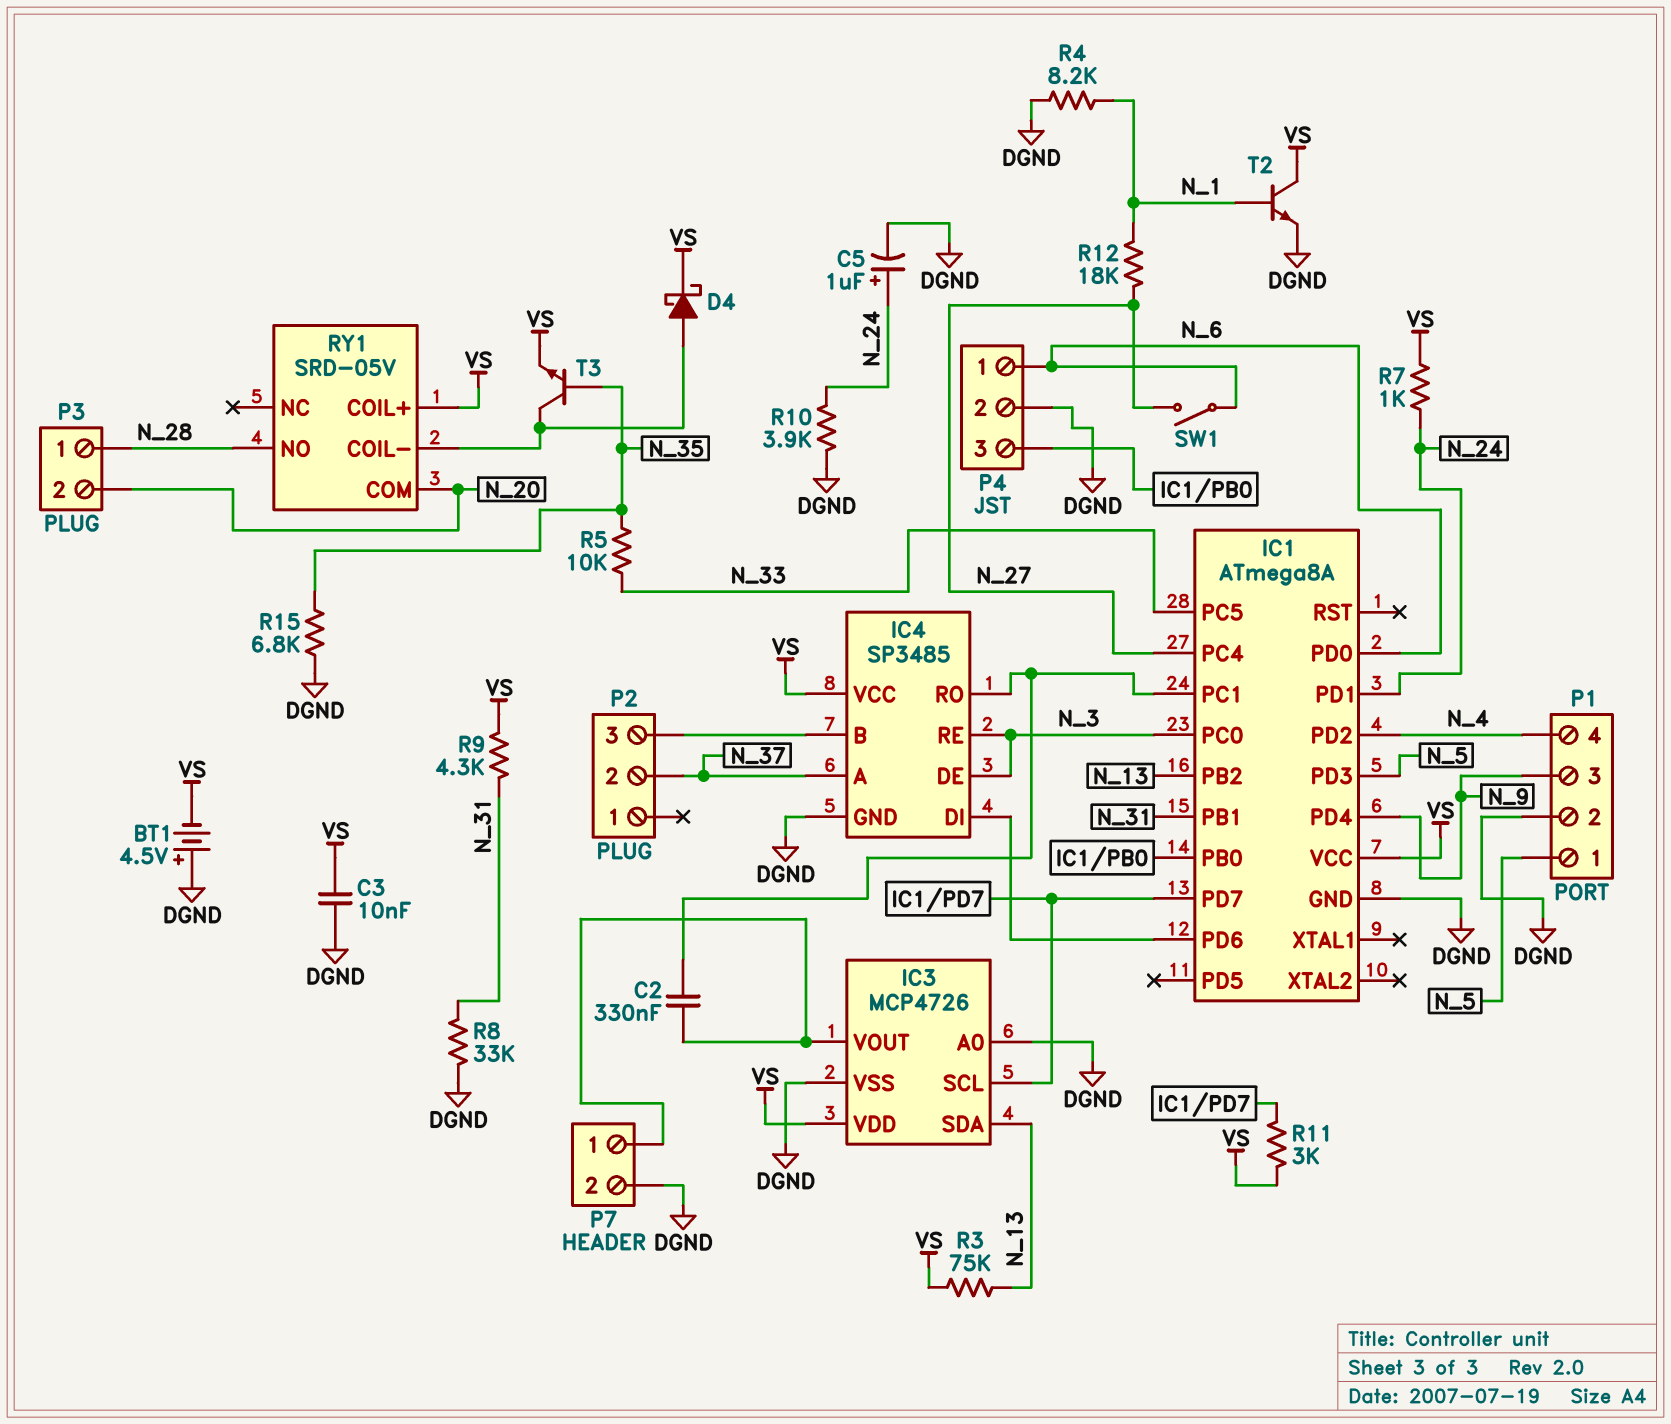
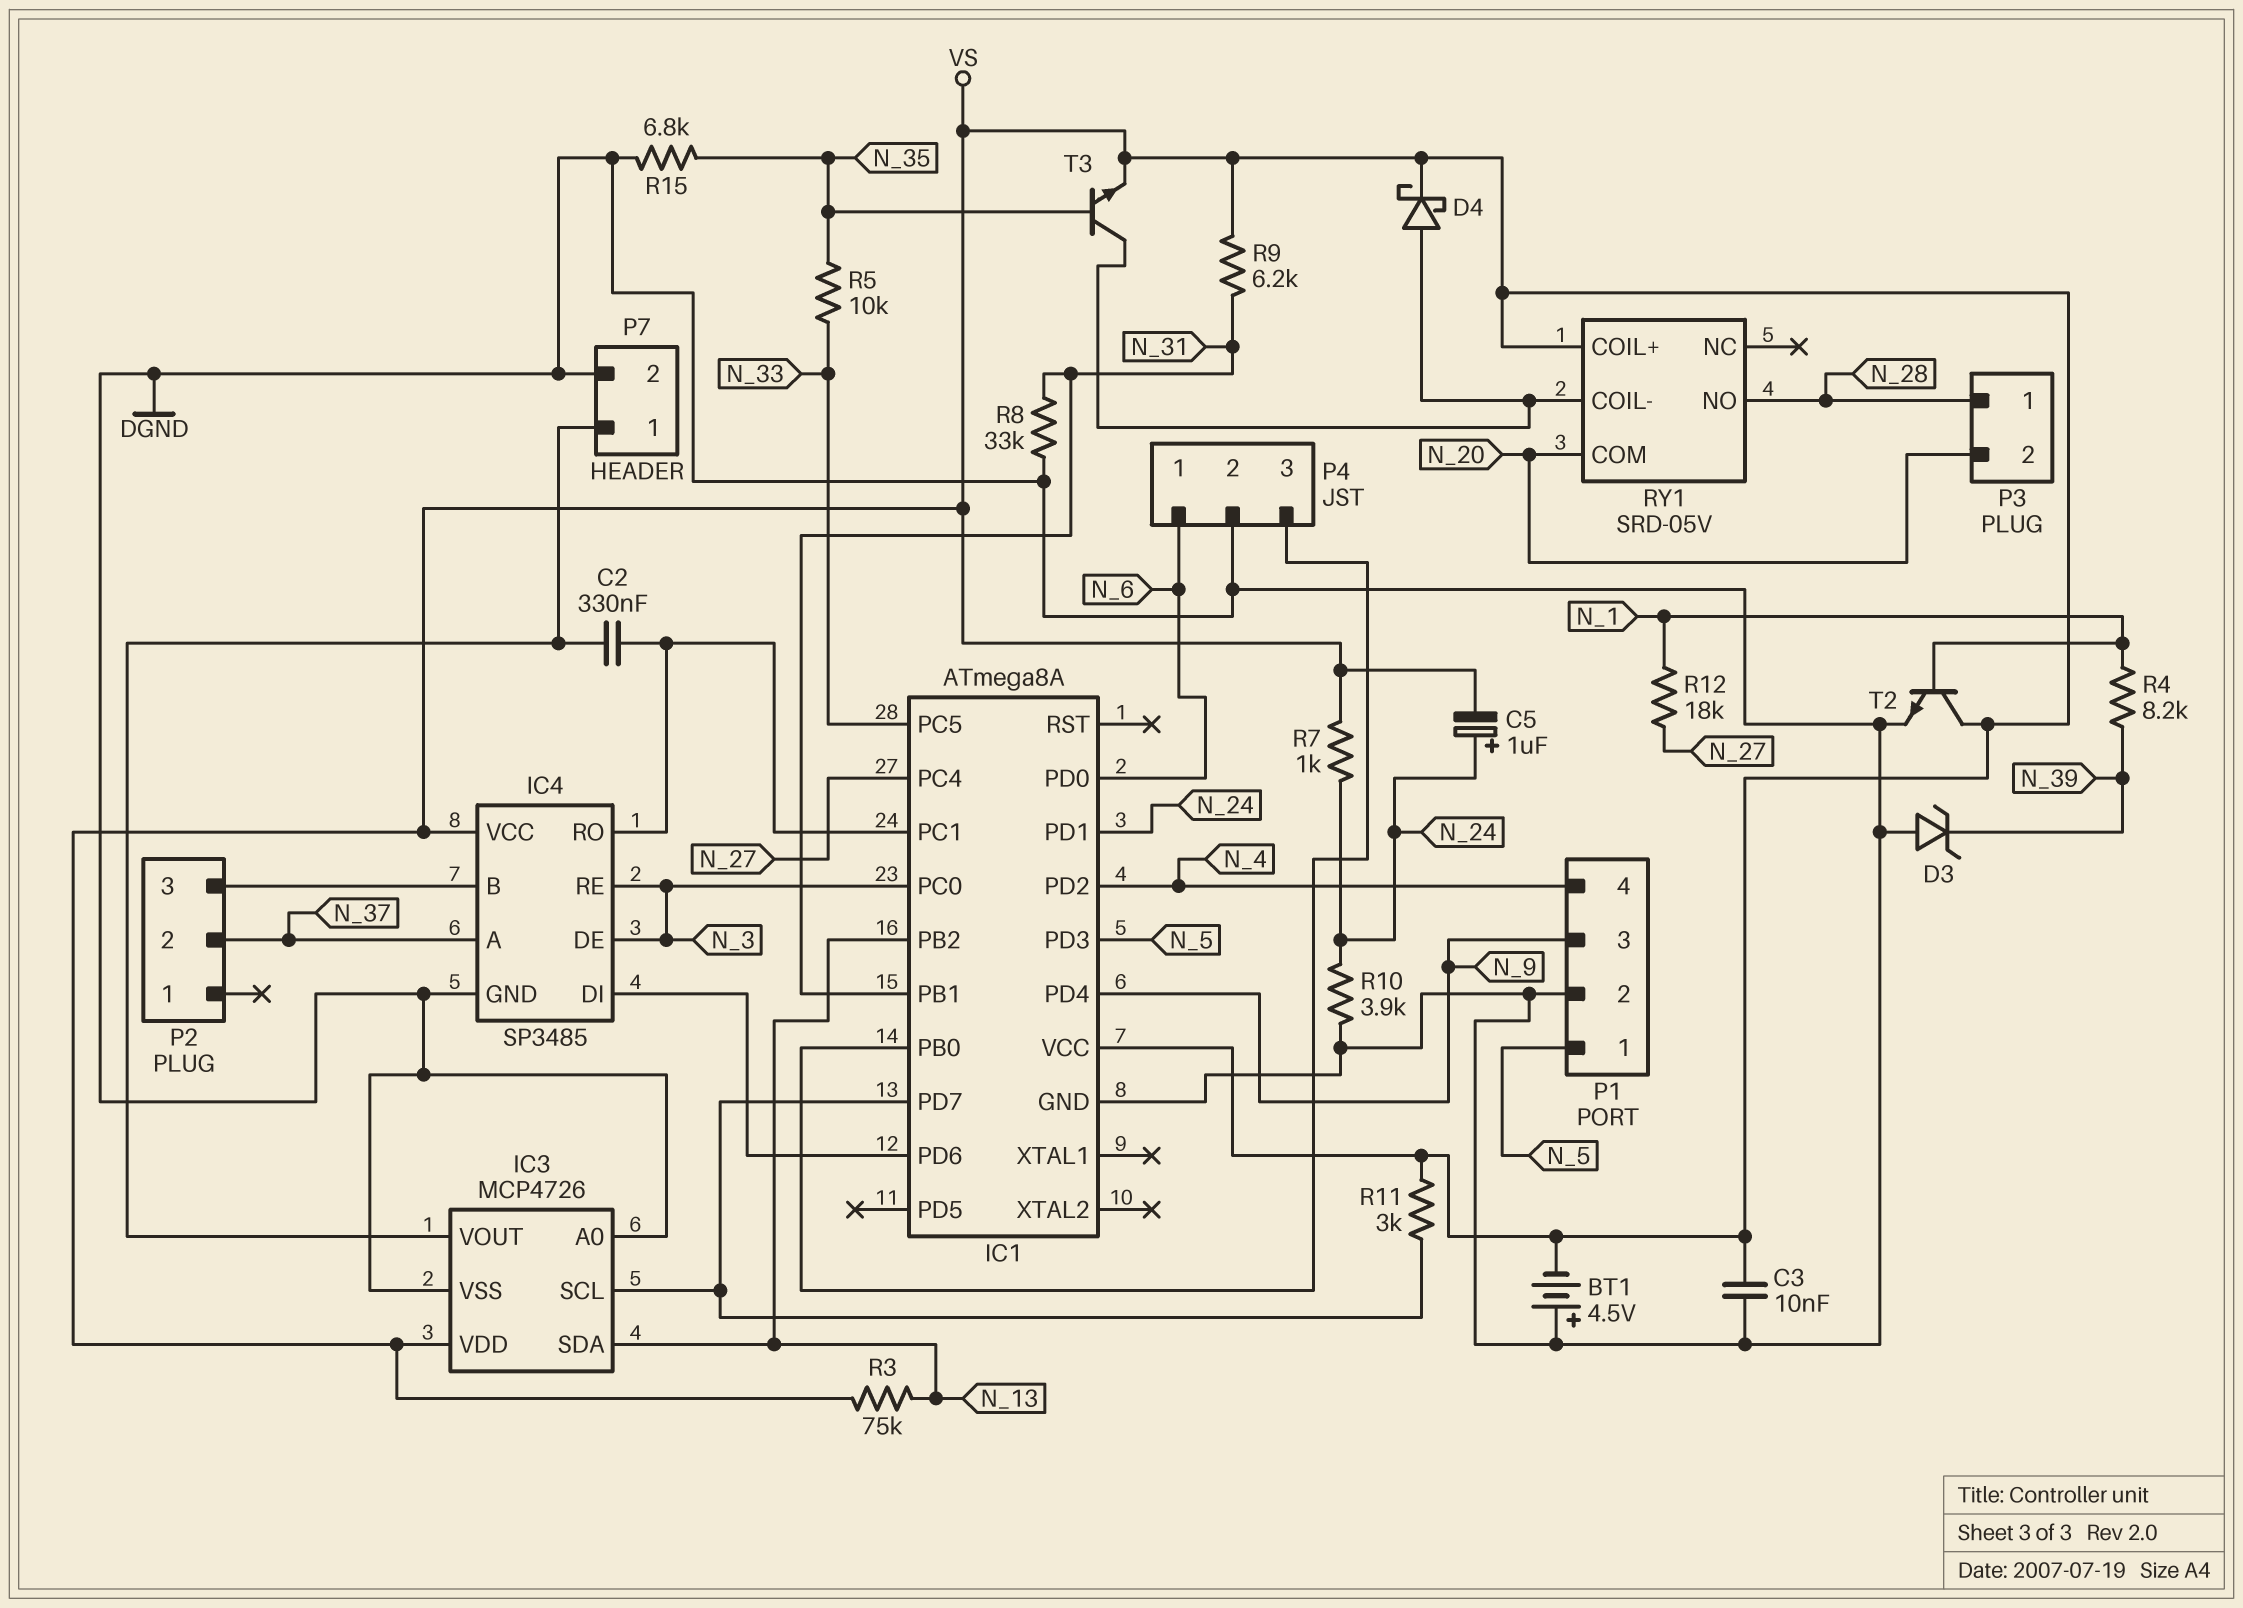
C5: 1uF (plus N_24, minus DGND) -> 1uF (plus N_24, minus VS)
D3: none -> zener (A DGND, K N_39)
R4: 8.2k (DGND, N_1) -> 8.2k (N_1, N_39)
R9: 4.3k (N_31, VS) -> 6.2k (N_31, VS)
SW1: switch (N_6, N_27) -> none

